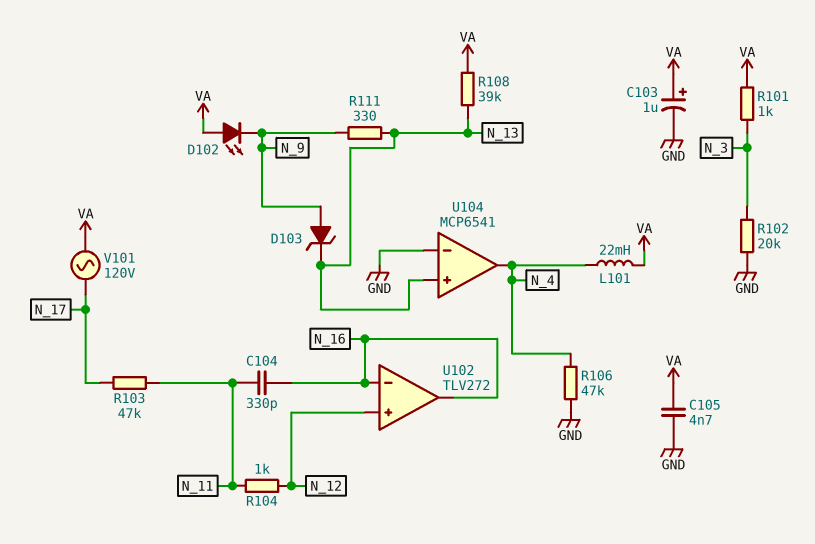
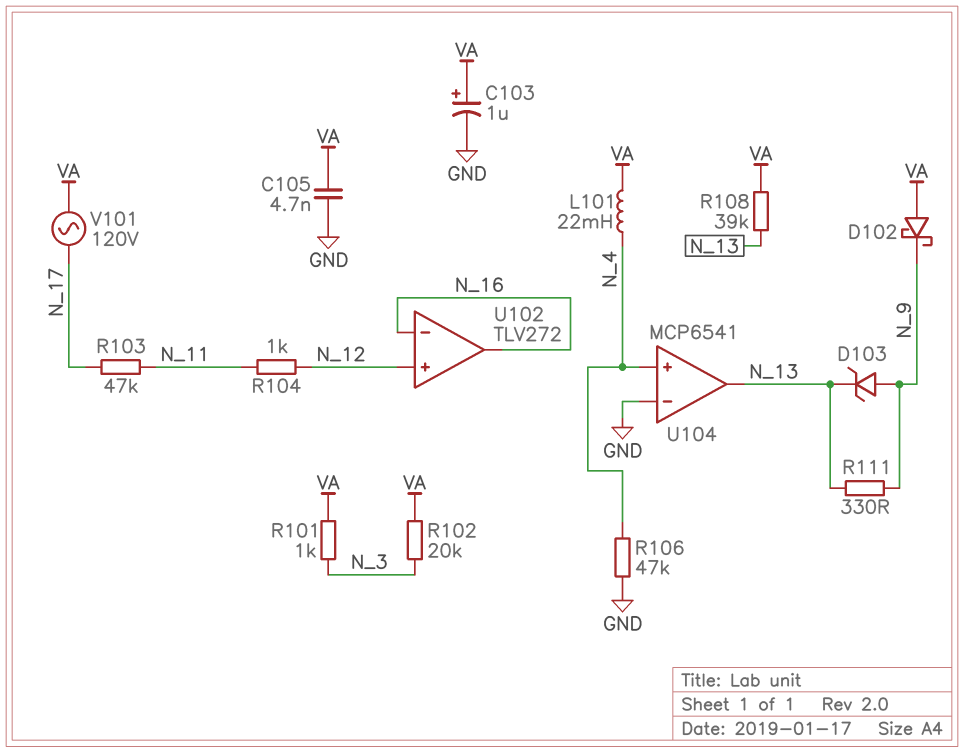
C104: 330pF (N_11, N_16) -> none
D102: LED (A VA, K N_9) -> schottky (A VA, K N_9)
R102: 20k (GND, N_3) -> 20k (N_3, VA)
U104 pin in+: N_13 -> N_4
U104 pin out: N_4 -> N_13

